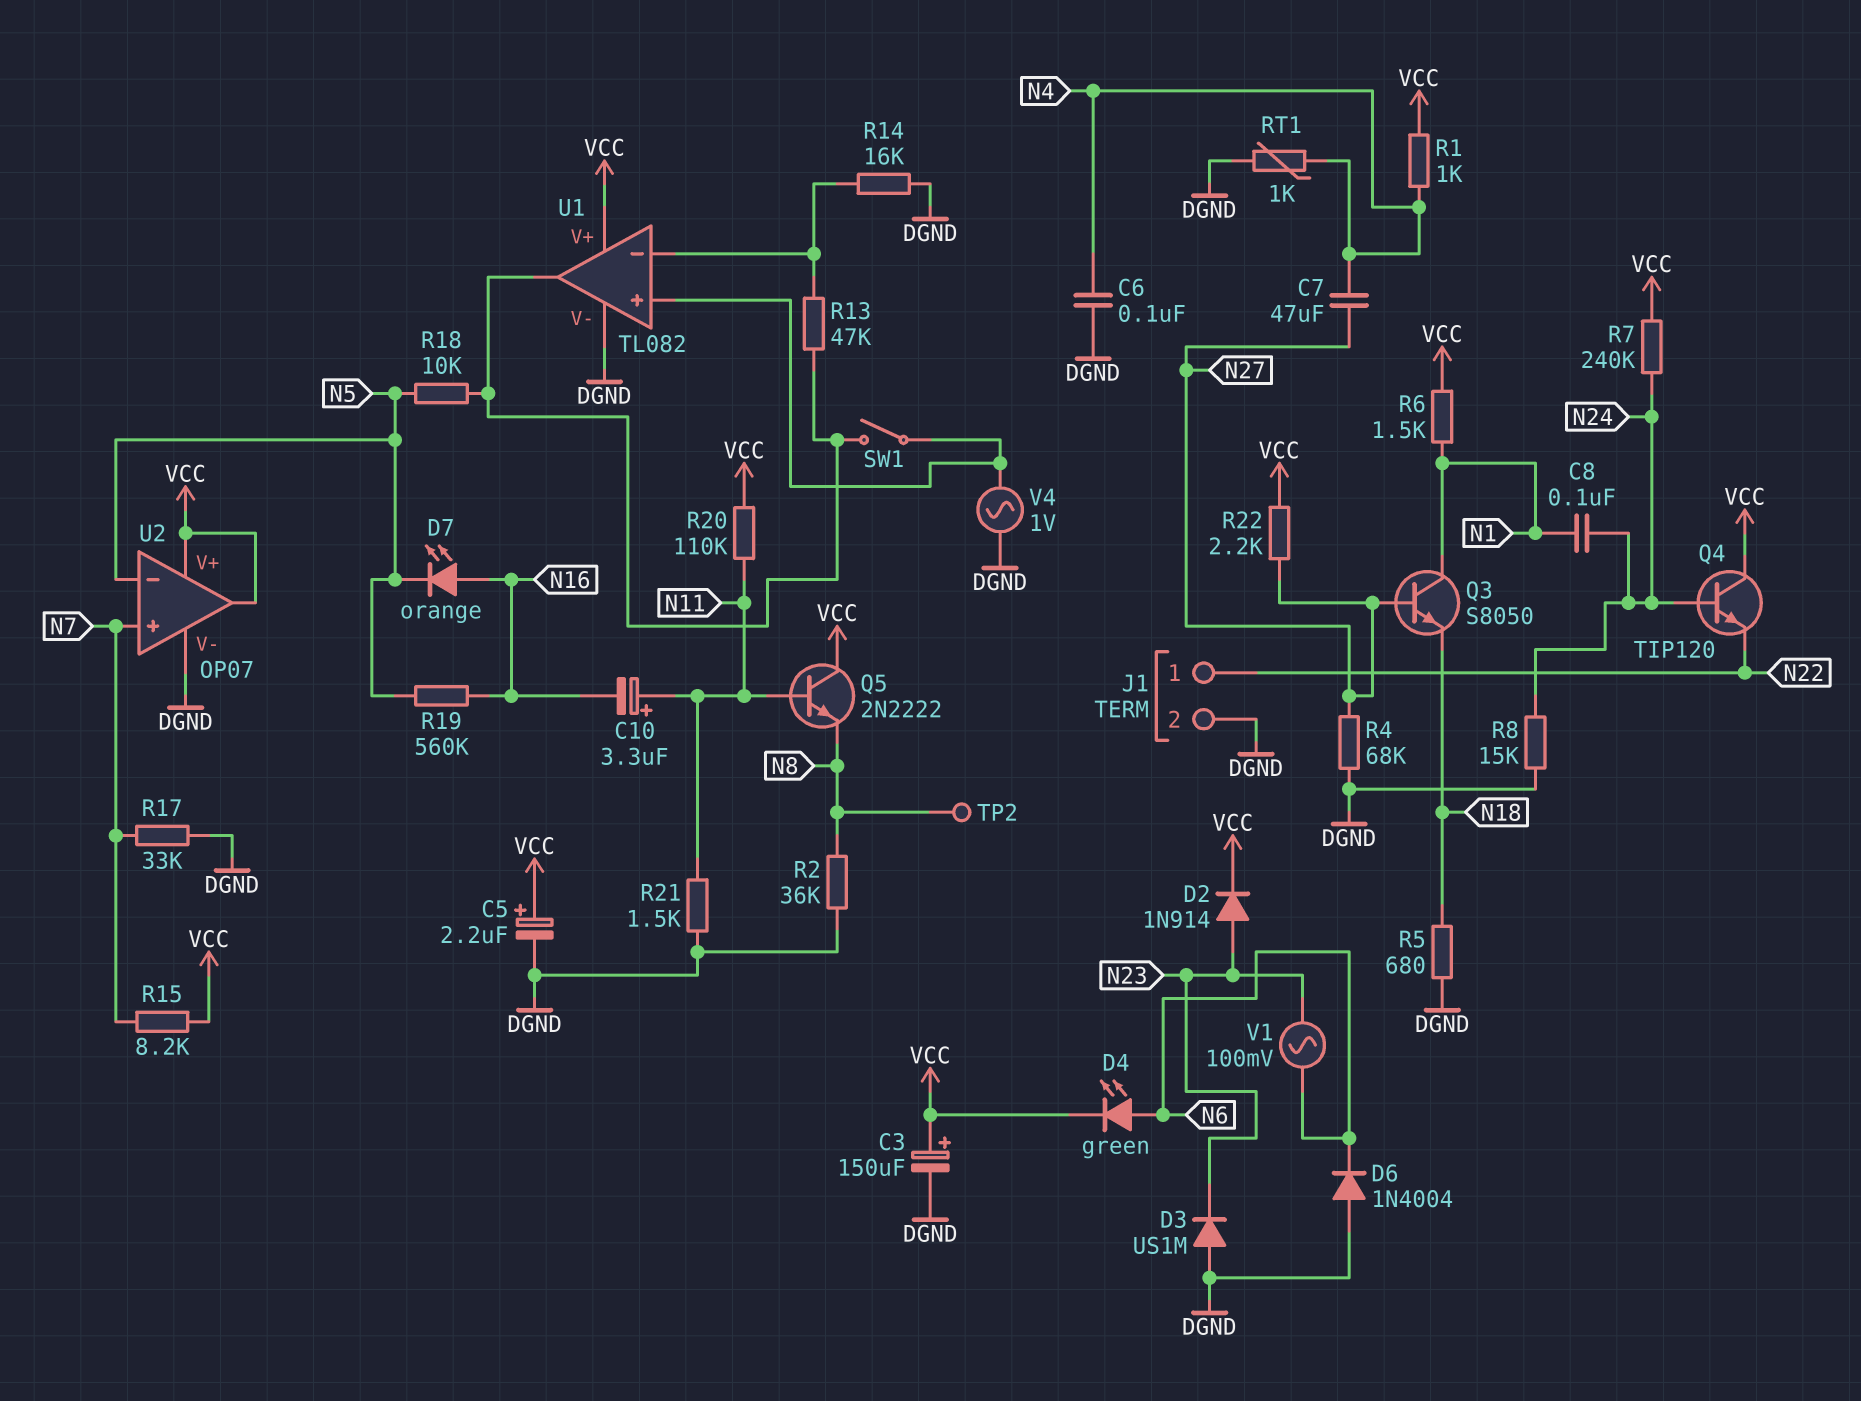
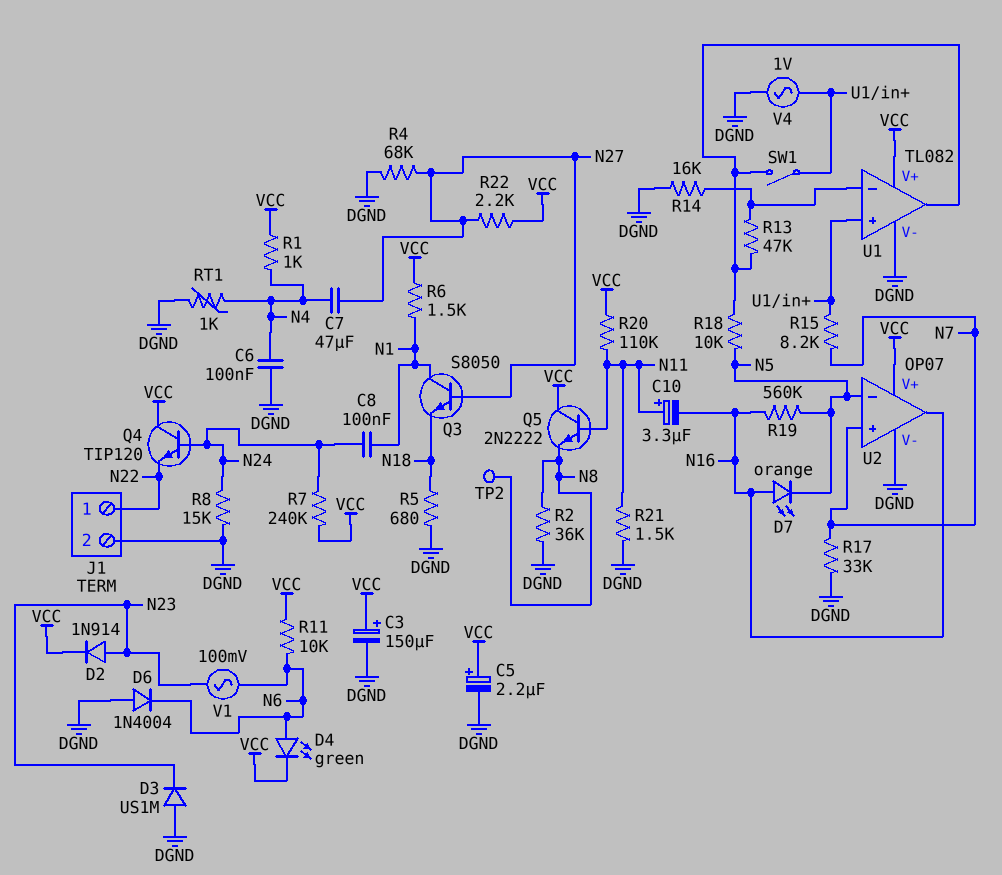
R11: none -> 10k (N6, VCC)
R15: 8.2k (N7, VCC) -> 8.2k (N7, U1/in+)
U2 pin out: VCC -> N16

